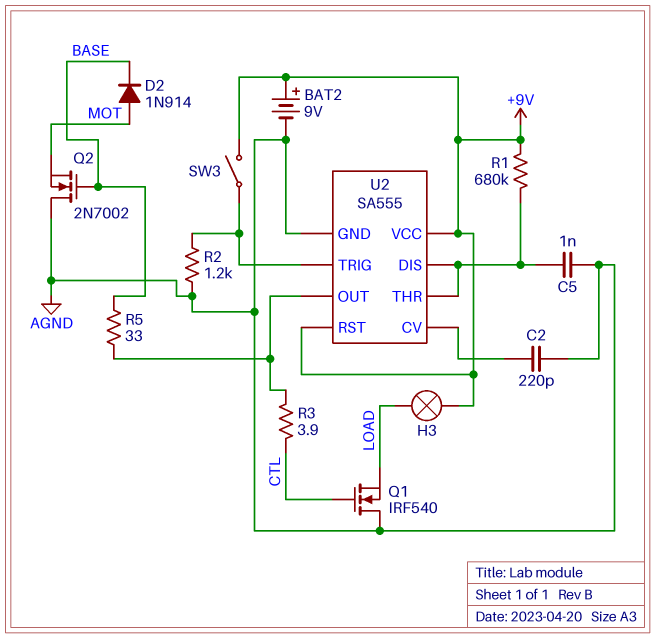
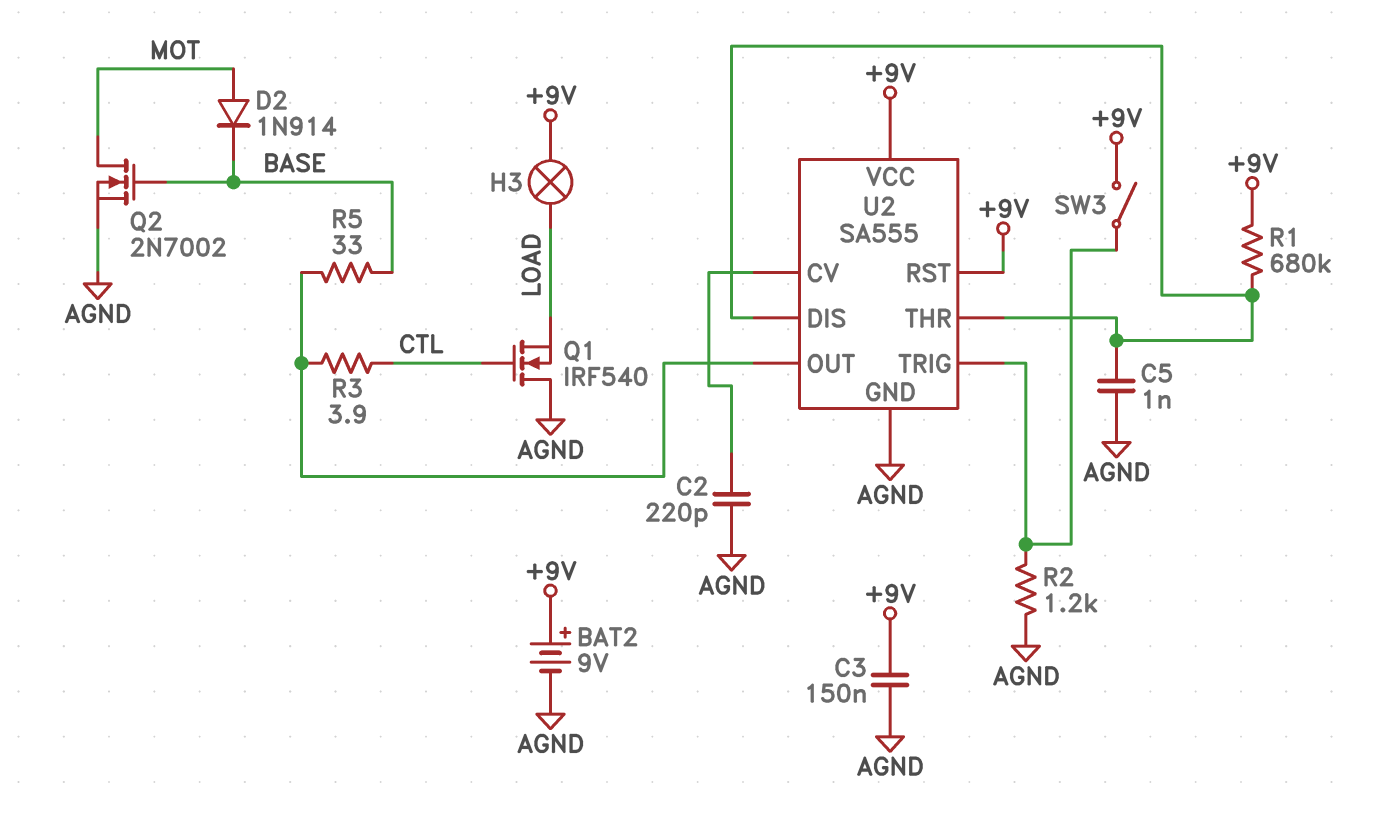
C3: none -> 150nF (+9V, AGND)
Q2: NMOS 2N7002 (G BASE, D AGND, S MOT) -> NMOS 2N7002 (G BASE, D MOT, S AGND)

